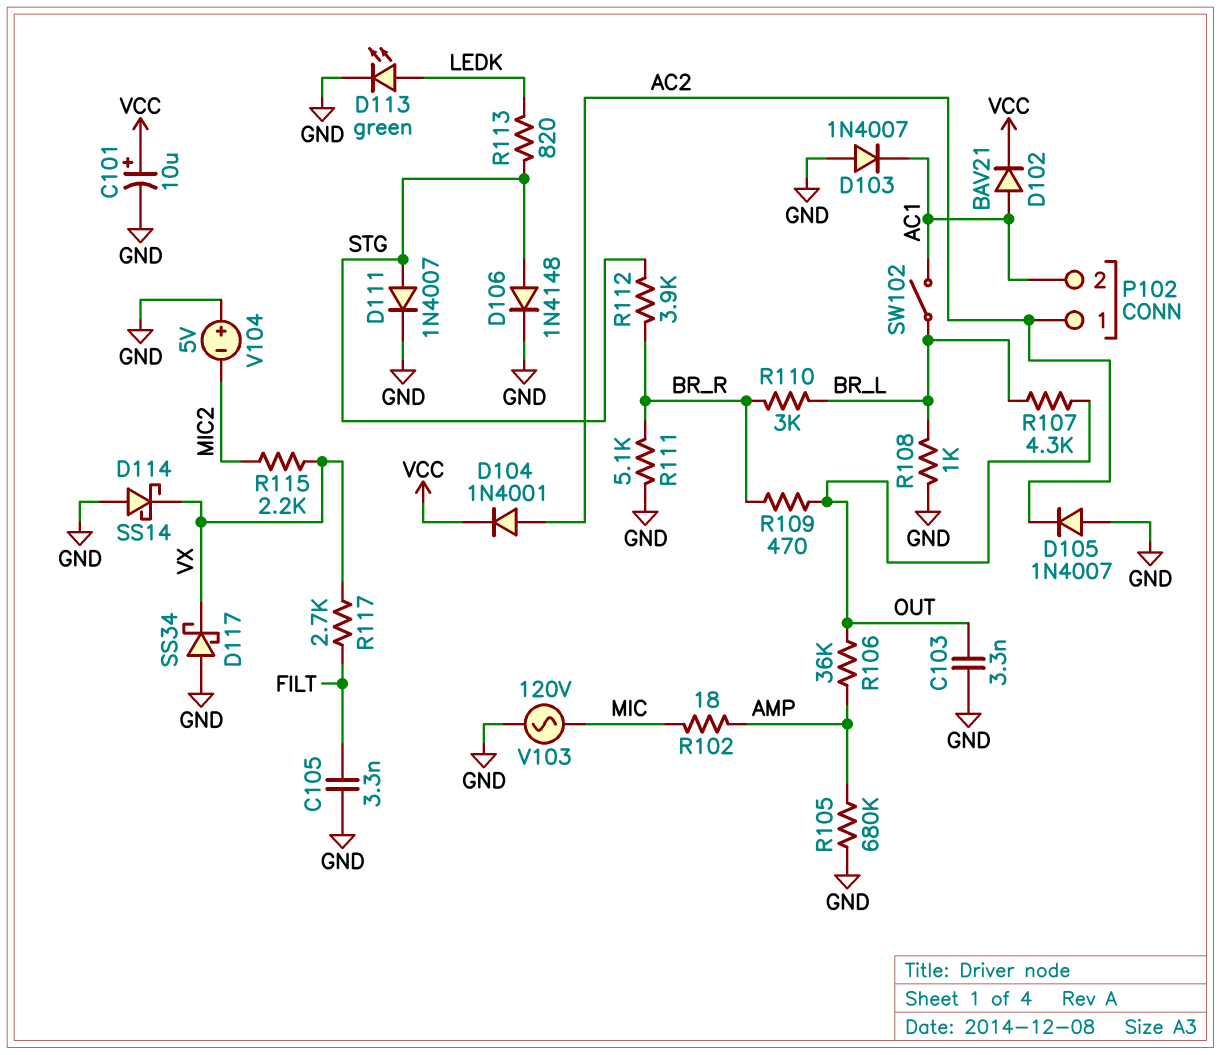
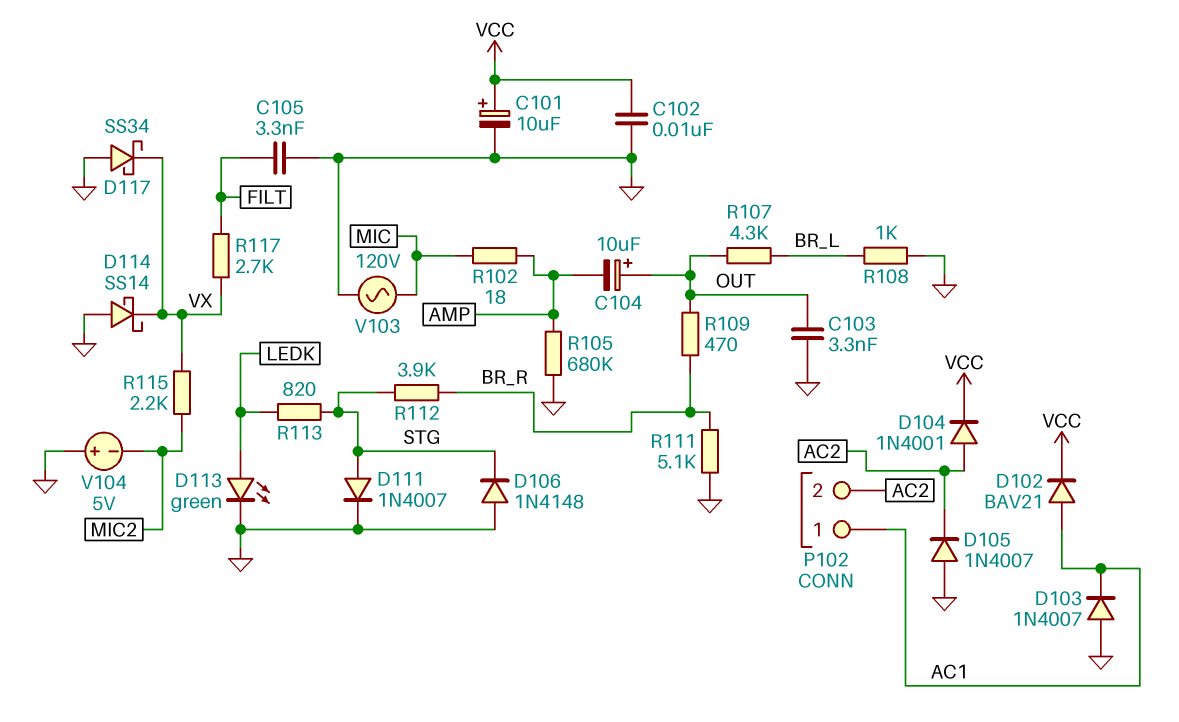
C102: none -> 10nF (GND, VCC)
C104: none -> 10uF (plus OUT, minus AMP)
D106: diode 1N4148 (A STG, K GND) -> diode 1N4148 (A GND, K STG)
P102 pin 1: AC2 -> AC1
P102 pin 2: AC1 -> AC2
R106: 36k (AMP, OUT) -> none
R110: 3k (BR_L, BR_R) -> none
SW102: switch (AC1, BR_L) -> none

